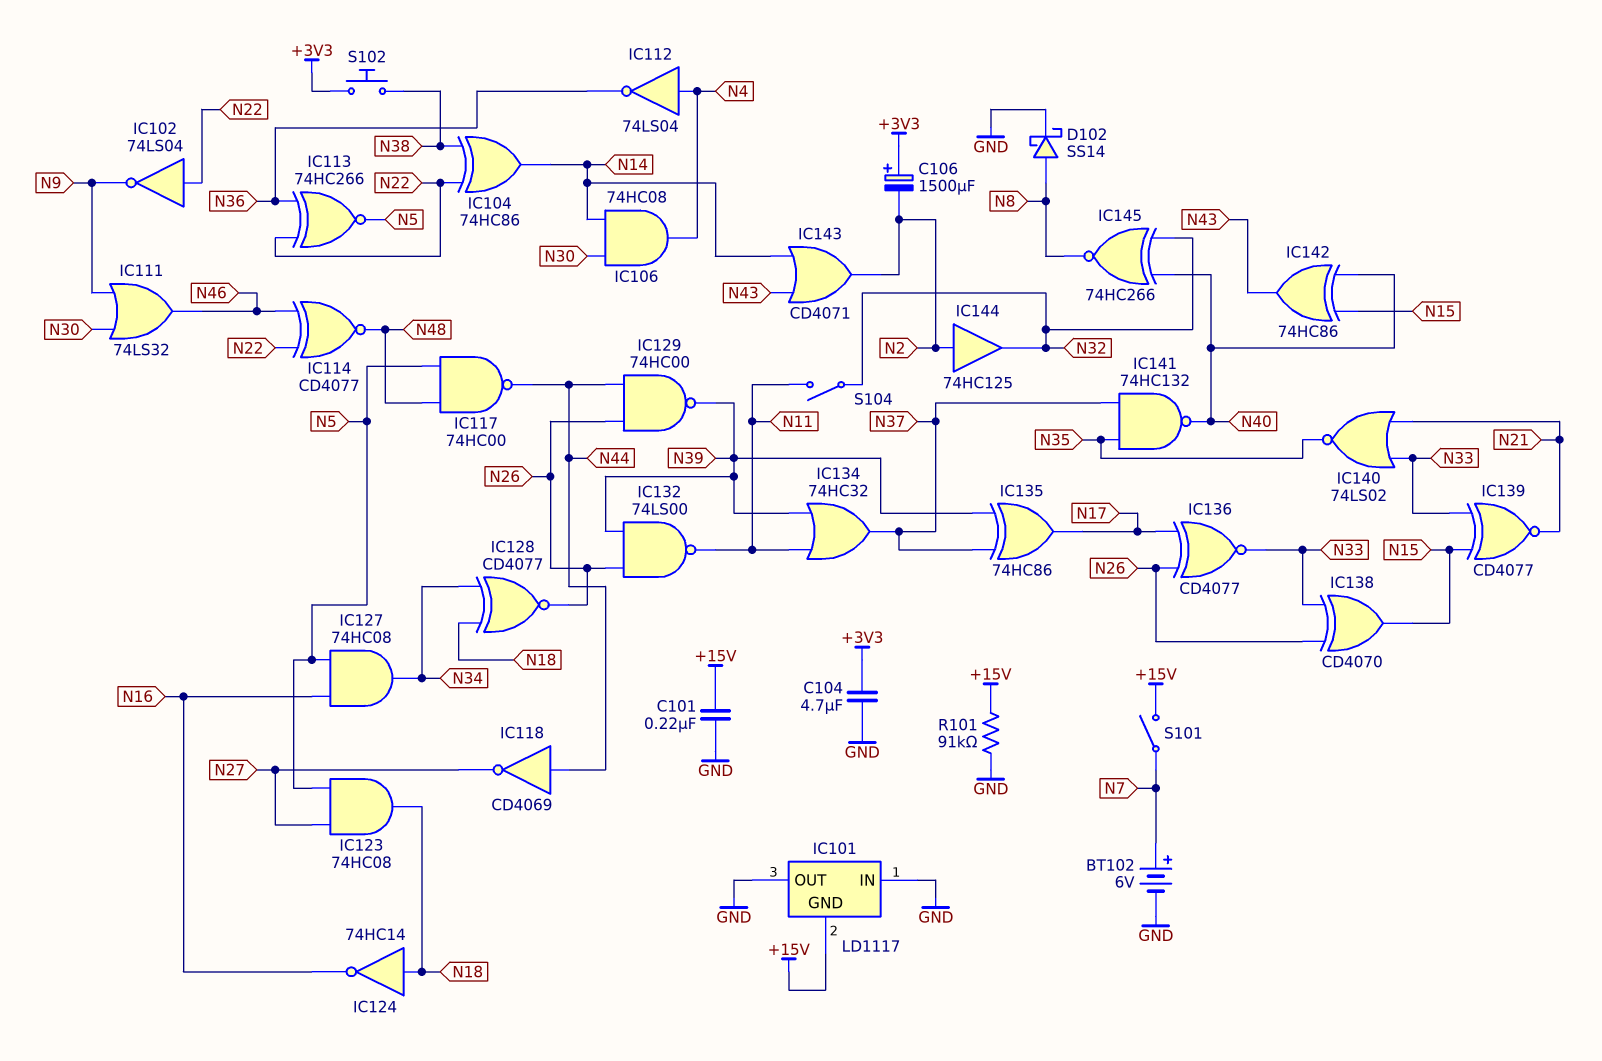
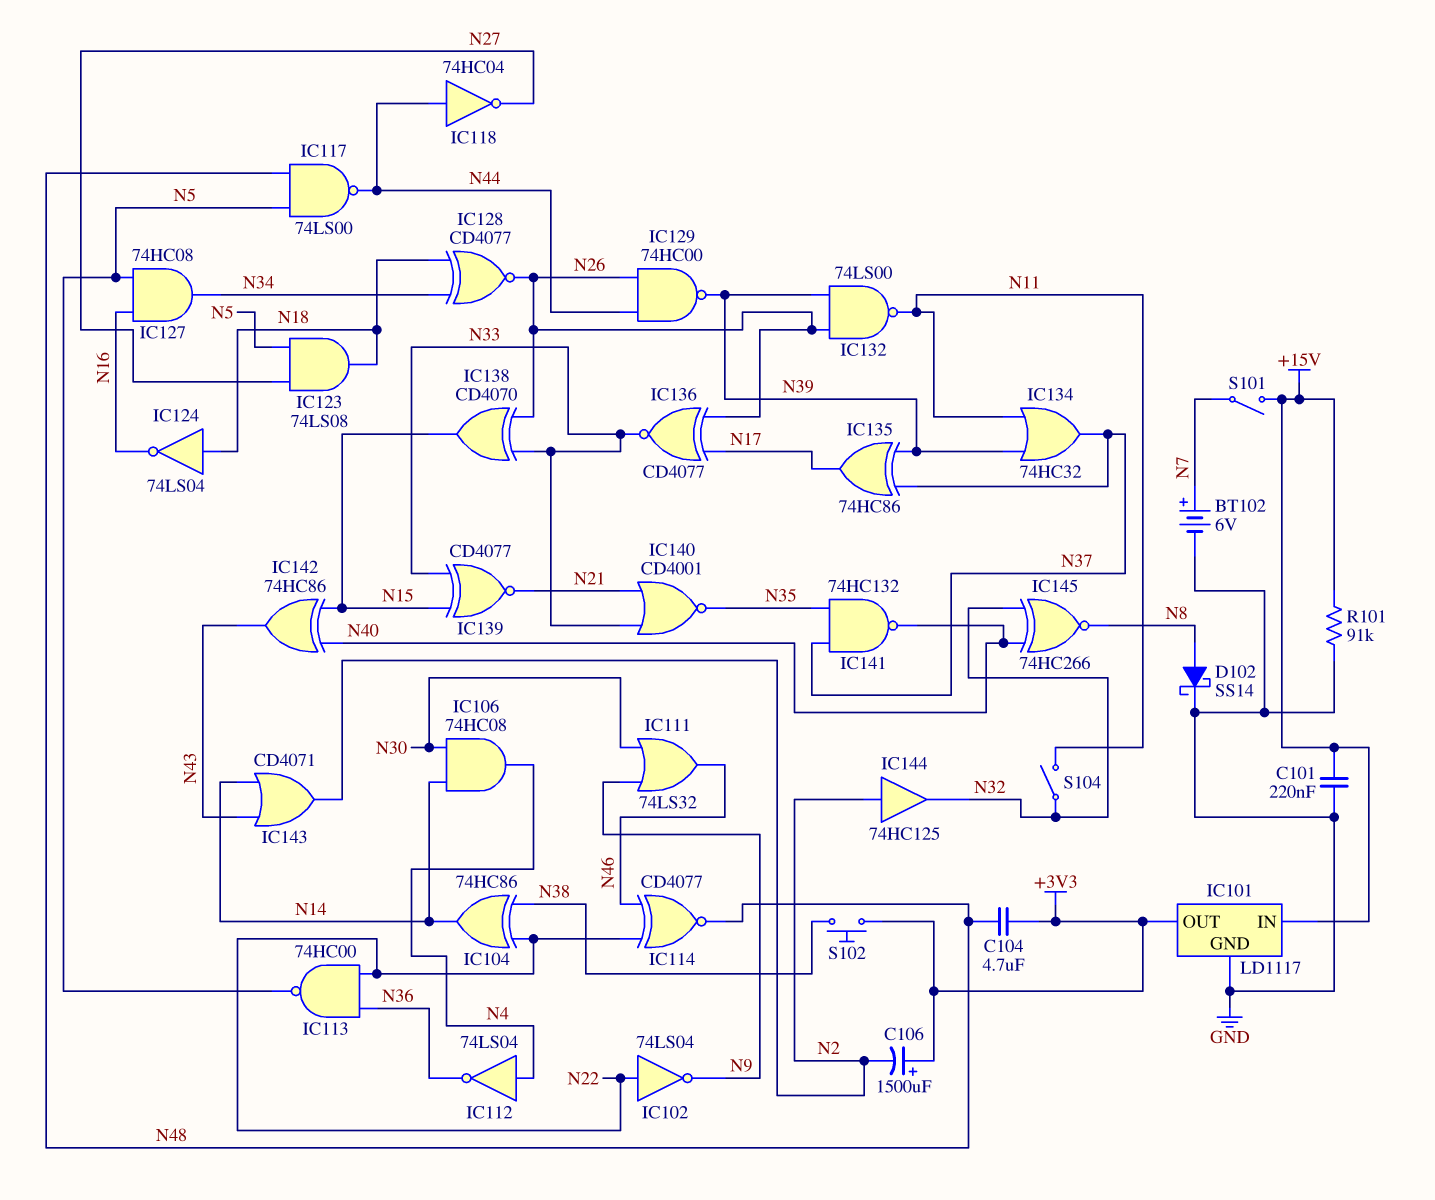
C104: 4.7uF (+3V3, GND) -> 4.7uF (+3V3, N48)
IC101 pin GND: +15V -> GND
IC101 pin IN: GND -> +15V
IC101 pin OUT: GND -> +3V3
IC113: XNOR 74HC266 (in N22, in N36, out N5) -> NAND 74HC00 (in N22, in N36, out N5)
IC117: NAND 74HC00 (in N5, in N48, out N44) -> NAND 74LS00 (in N5, in N48, out N44)
IC118: NOT CD4069 (in N44, out N27) -> NOT 74HC04 (in N44, out N27)
IC123: AND 74HC08 (in N5, in N27, out N18) -> AND 74LS08 (in N5, in N27, out N18)
IC124: NOT 74HC14 (in N18, out N16) -> NOT 74LS04 (in N18, out N16)
IC140: NOR 74LS02 (in N21, in N33, out N35) -> NOR CD4001 (in N21, in N33, out N35)

